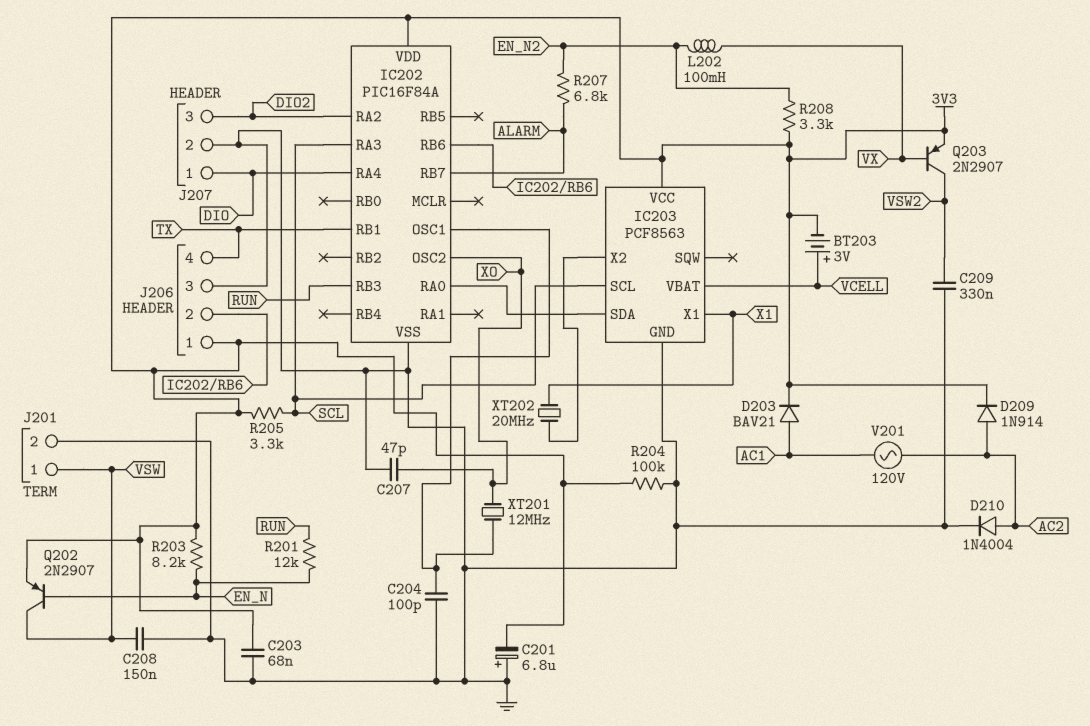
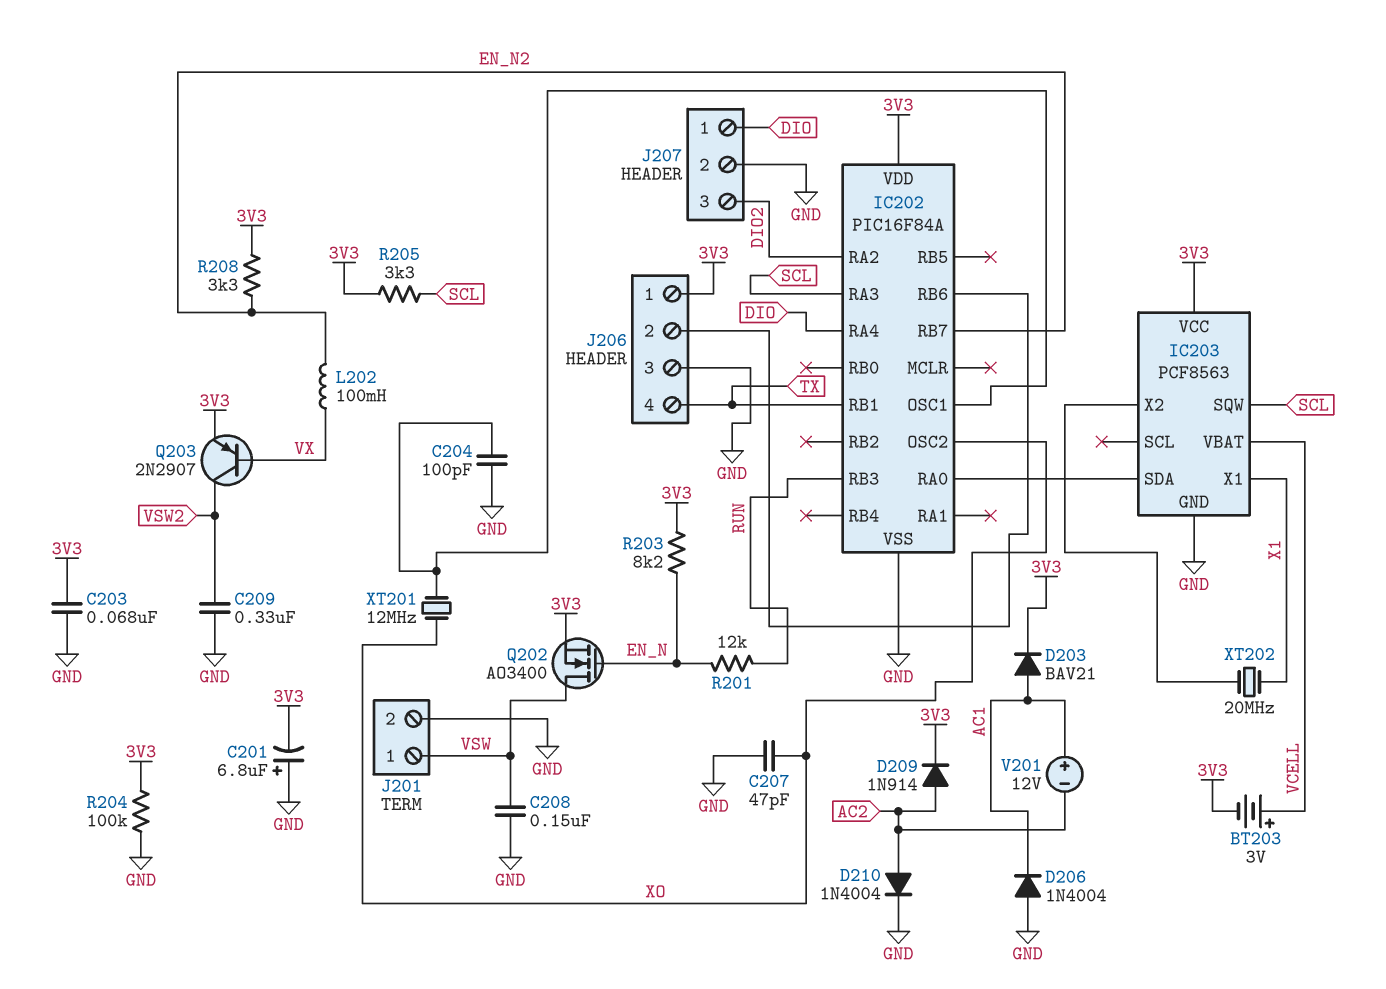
D206: none -> diode 1N4004 (A GND, K AC1)
IC202 pin RB7: ALARM -> EN_N2
IC203 pin SCL: SCL -> none
IC203 pin SQW: none -> SCL
Q202: PNP 2N2907 (B EN_N, C VSW, E 3V3) -> NMOS AO3400 (G EN_N, D VSW, S 3V3)
R207: 6.8k (ALARM, EN_N2) -> none
V201: AC 120V (AC1, AC2) -> 12V (plus AC1, minus AC2)

